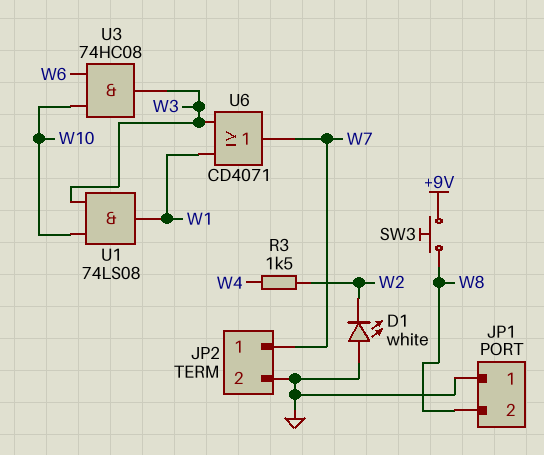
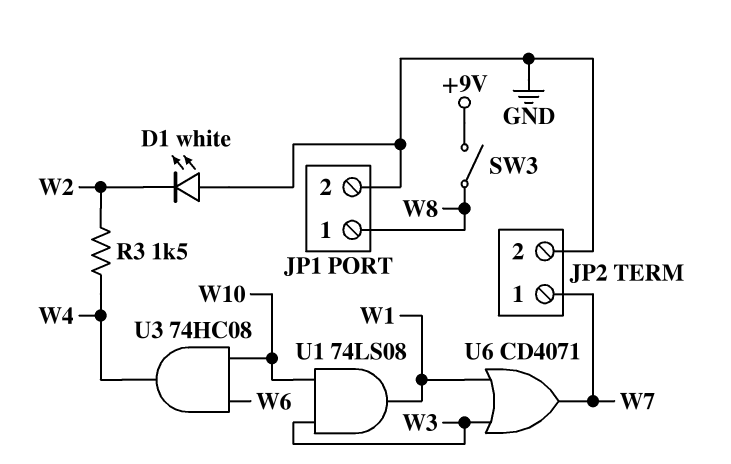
JP1 pin 1: GND -> W8
JP1 pin 2: W8 -> GND
SW3: button (+9V, W8) -> switch (+9V, W8)
U3: AND 74HC08 (in W6, in W10, out W3) -> AND 74HC08 (in W6, in W10, out W4)

